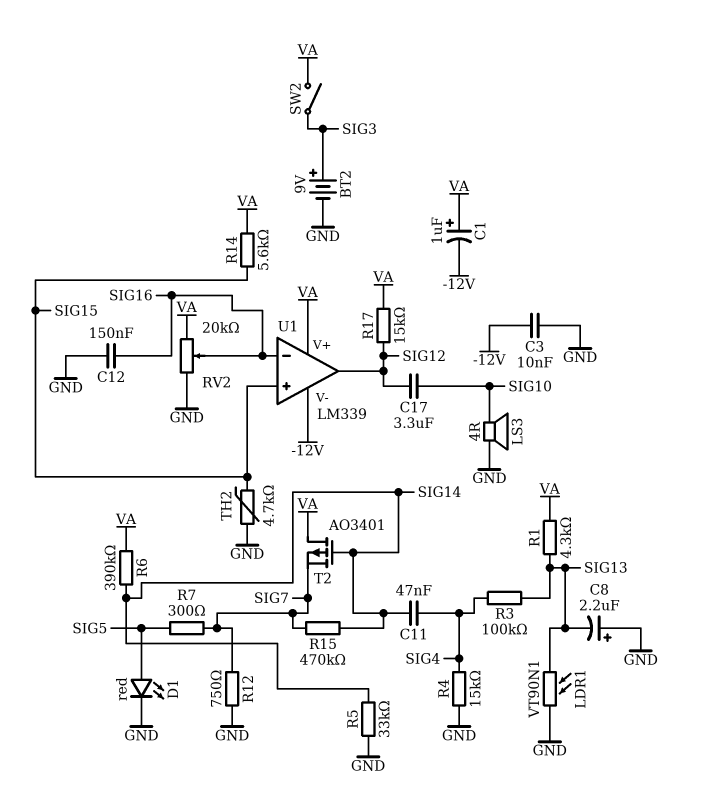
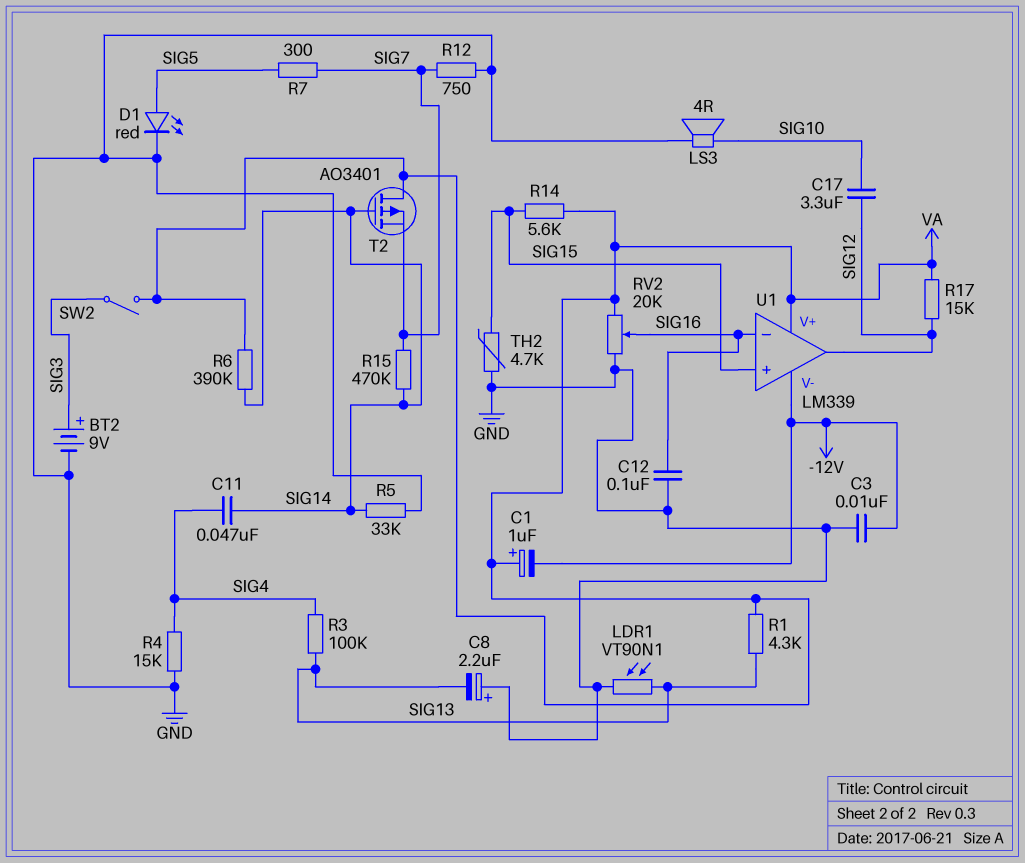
C12: 150nF (GND, SIG16) -> 100nF (GND, SIG16)

